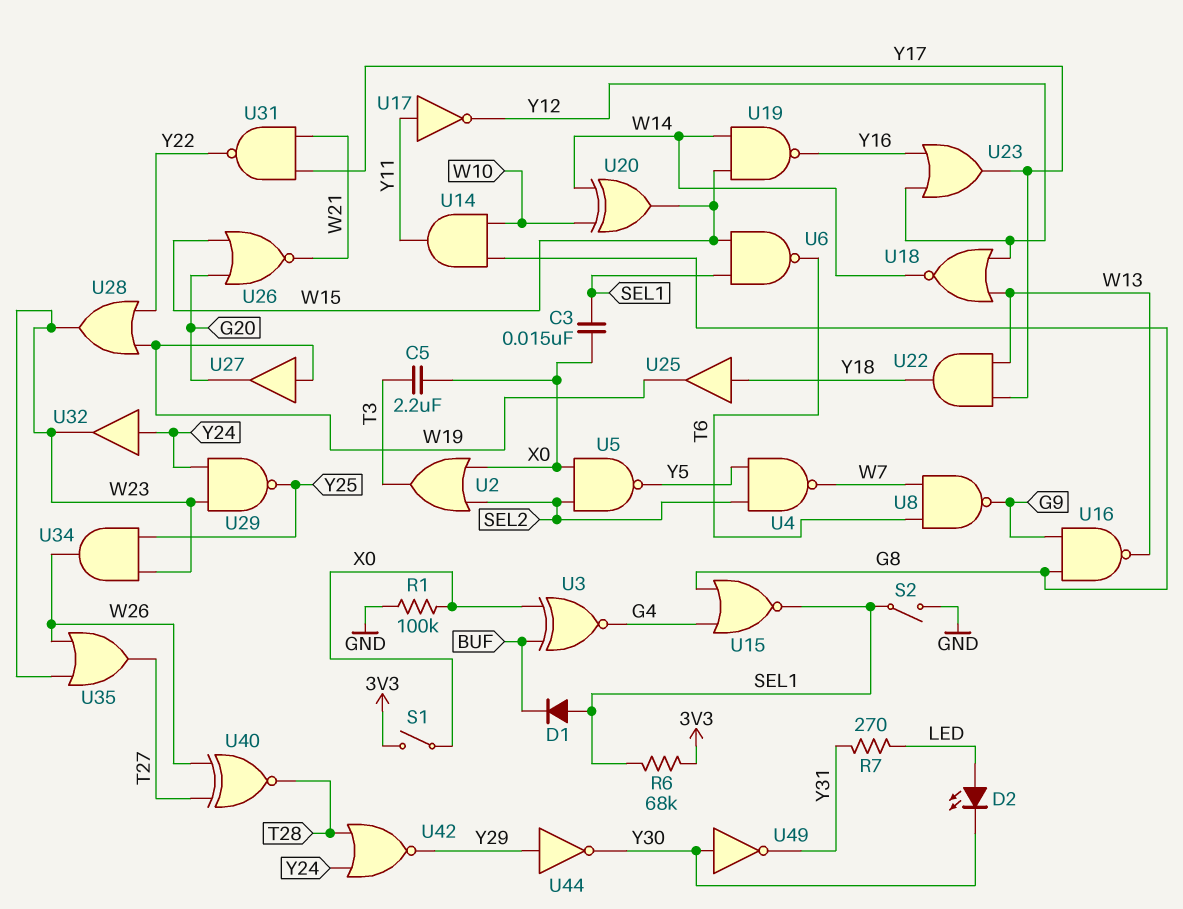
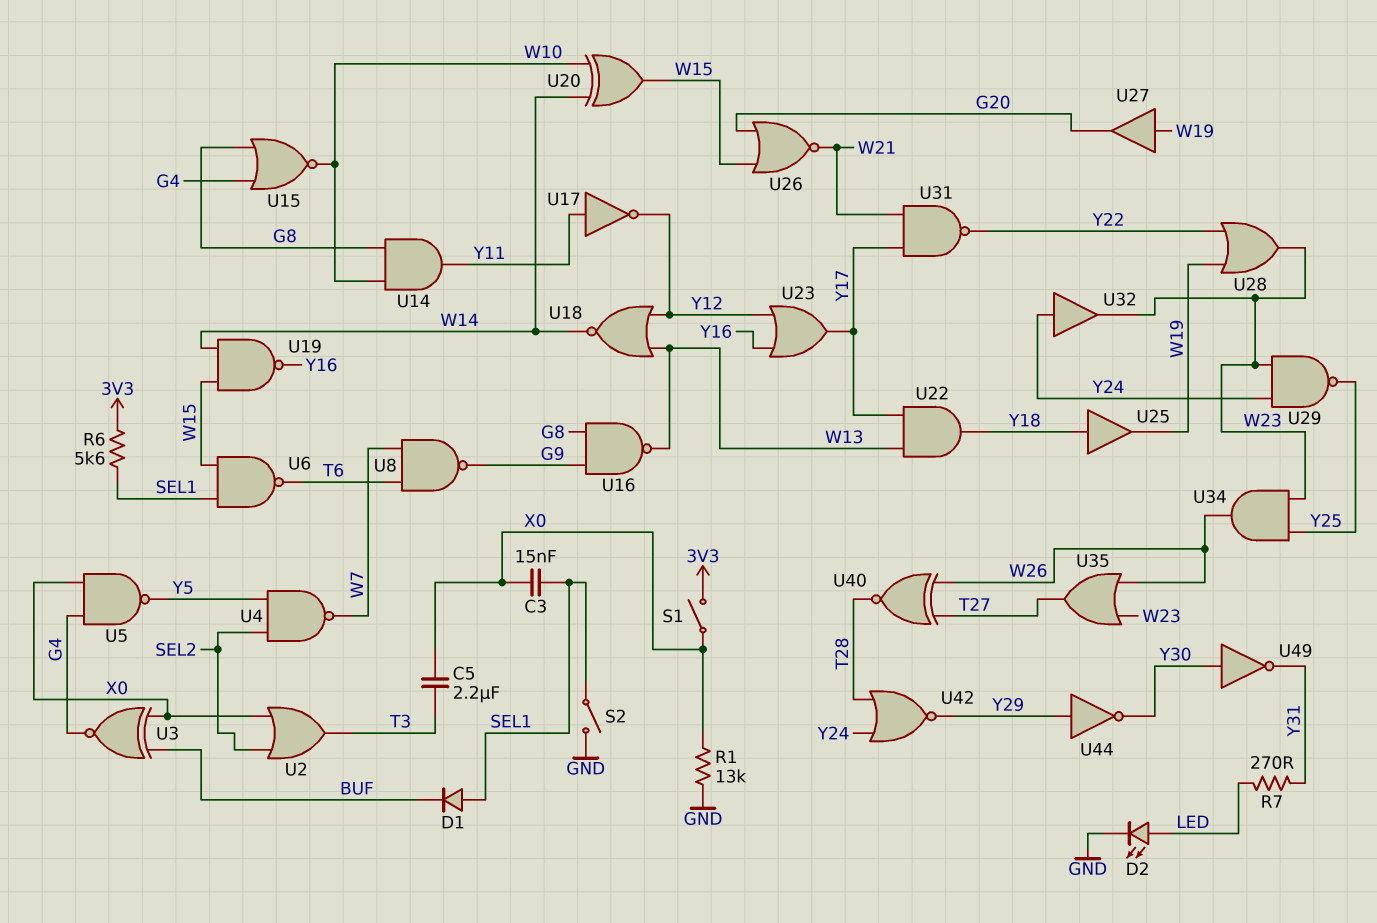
D2: LED (A LED, K Y30) -> LED (A LED, K GND)
R1: 100k (GND, X0) -> 13k (GND, X0)
R6: 68k (3V3, SEL1) -> 5.6k (3V3, SEL1)
U5: NAND (in SEL2, in X0, out Y5) -> NAND (in G4, in X0, out Y5)
U15: NOR (in G4, in G8, out SEL1) -> NOR (in G4, in G8, out W10)

